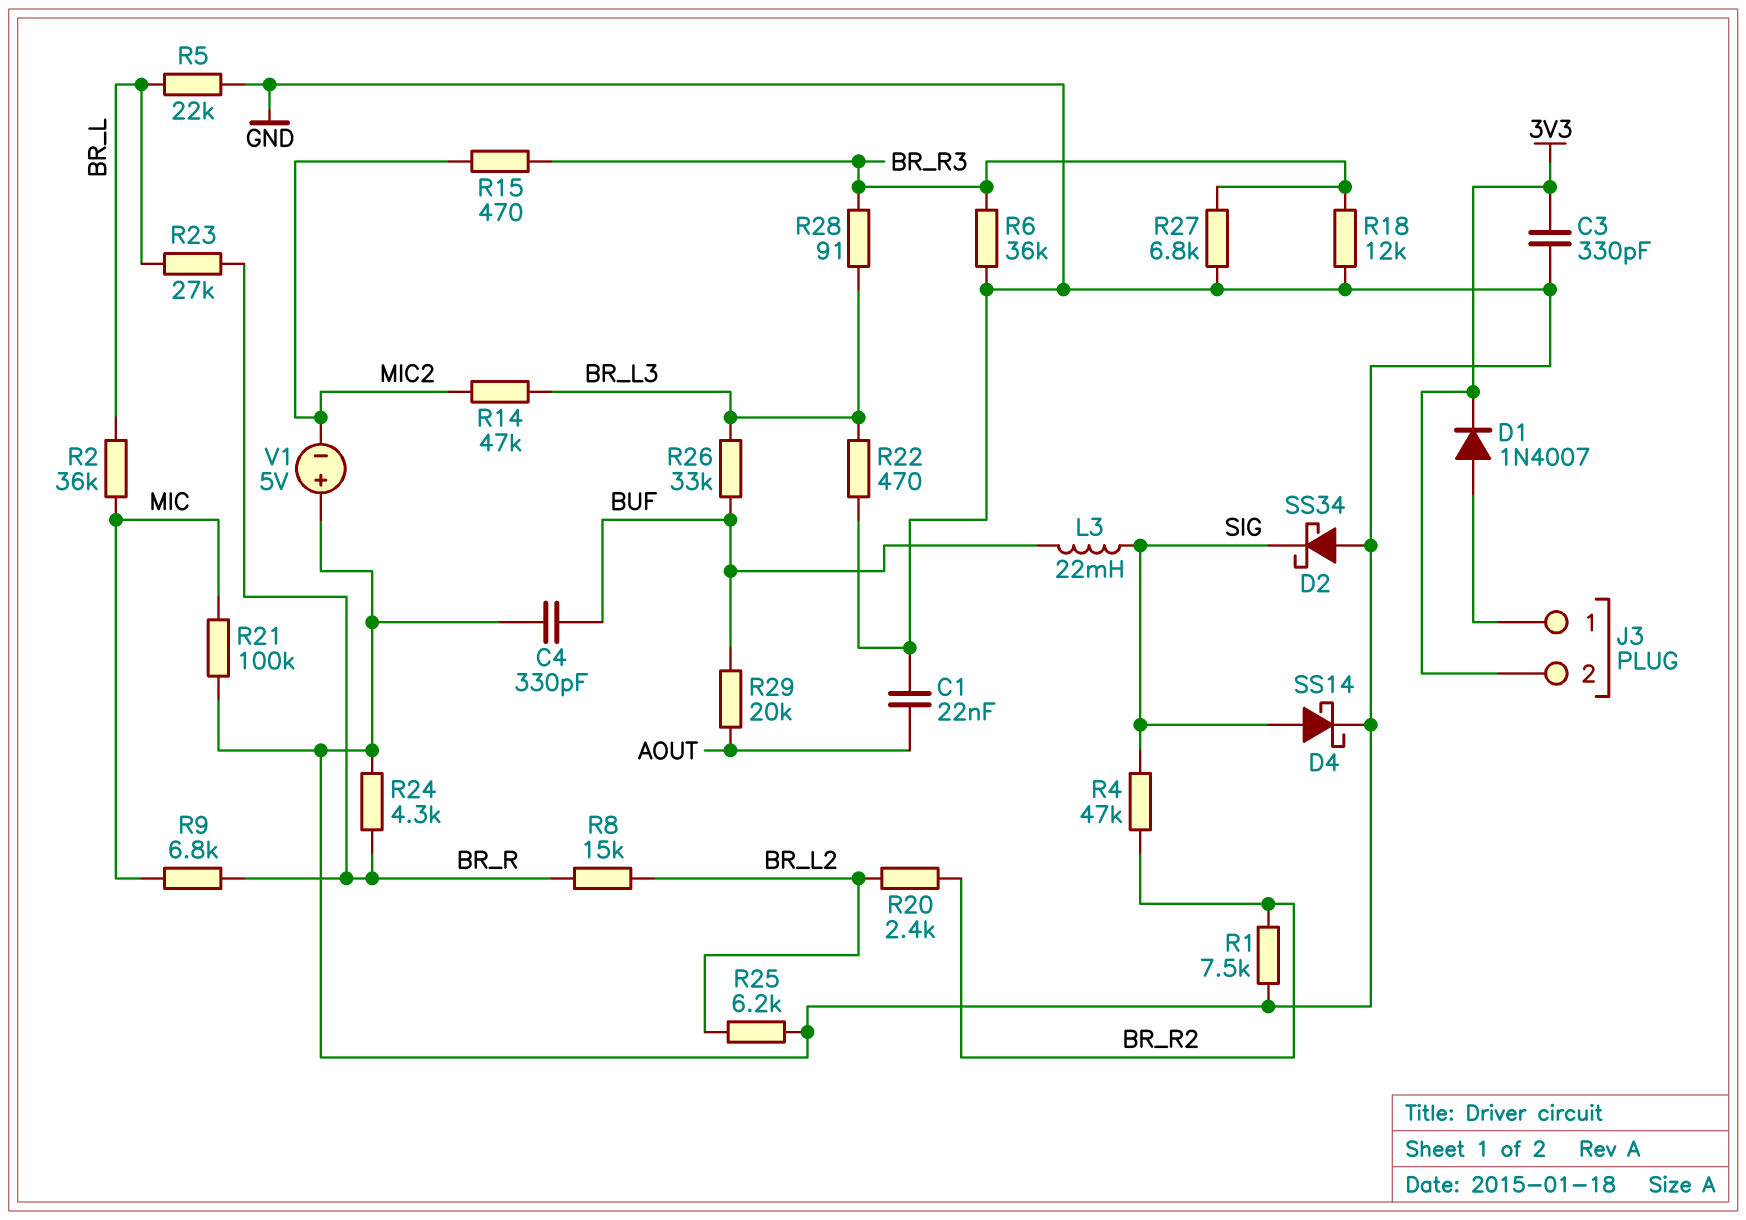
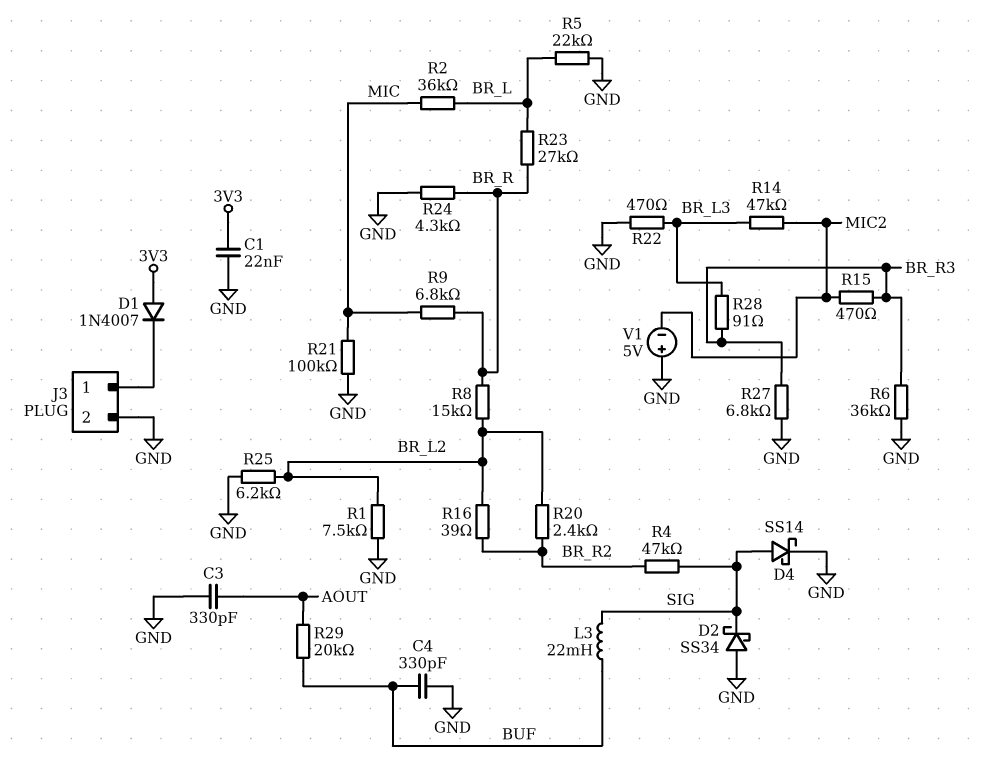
C1: 22nF (AOUT, GND) -> 22nF (3V3, GND)
C3: 330pF (3V3, GND) -> 330pF (AOUT, GND)
D1: diode 1N4007 (A J3/1, K 3V3) -> diode 1N4007 (A 3V3, K J3/1)
J3 pin 2: 3V3 -> GND
R1: 7.5k (BR_R2, GND) -> 7.5k (BR_L2, GND)
R16: none -> 39 (BR_L2, BR_R2)
R18: 12k (BR_R3, GND) -> none
R26: 33k (BR_L3, BUF) -> none

